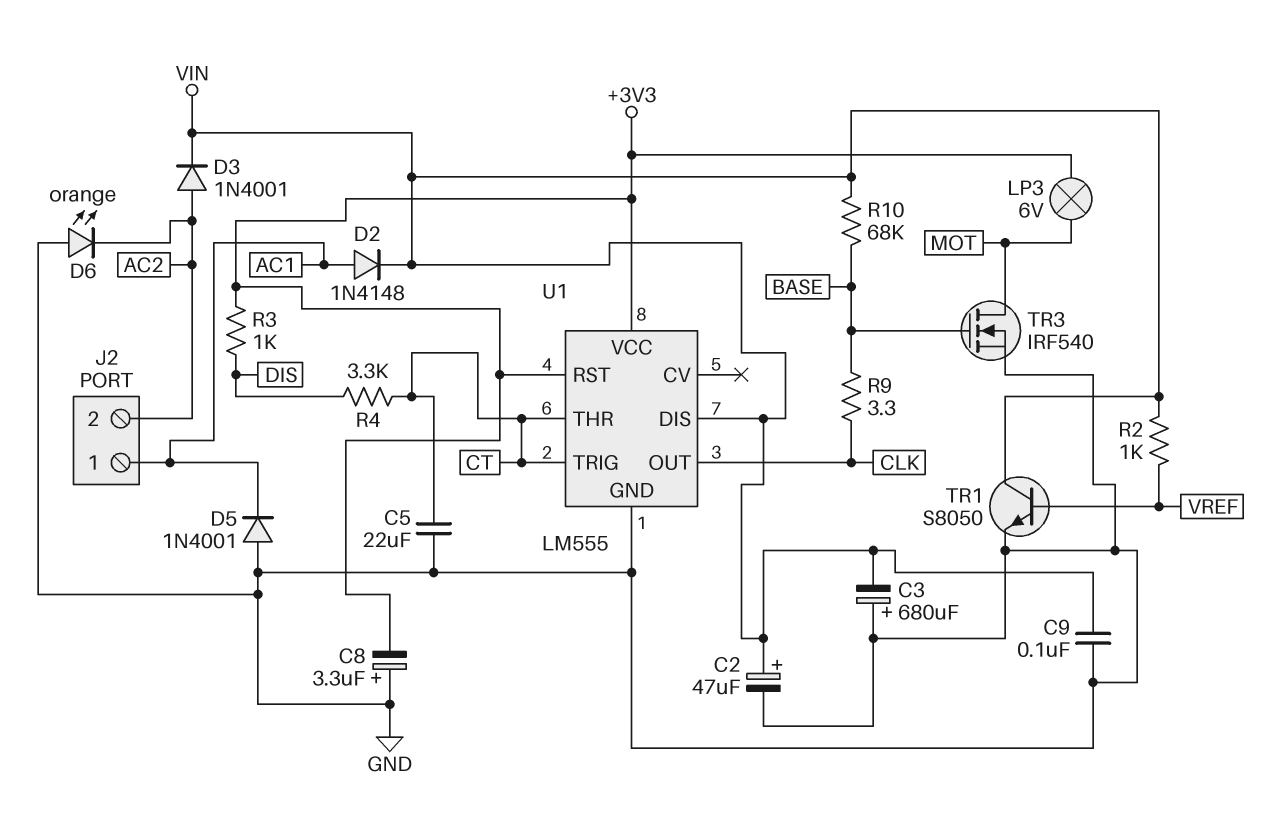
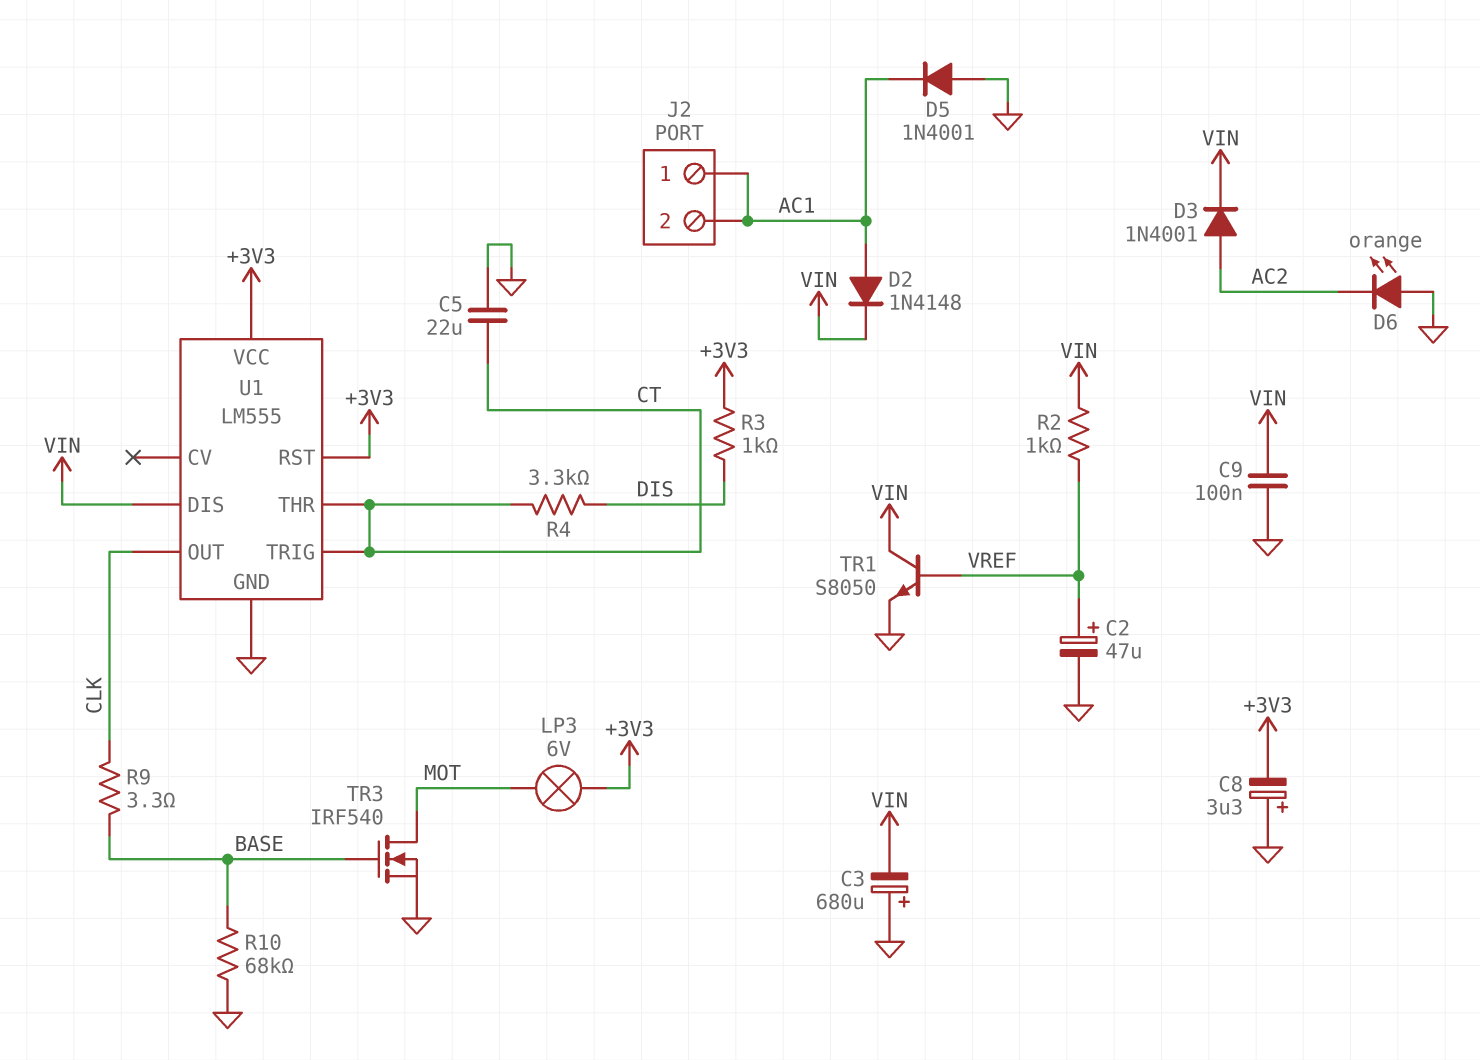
C2: 47uF (plus VIN, minus GND) -> 47uF (plus VREF, minus GND)
J2 pin 2: AC2 -> AC1
R10: 68k (BASE, VIN) -> 68k (BASE, GND)

